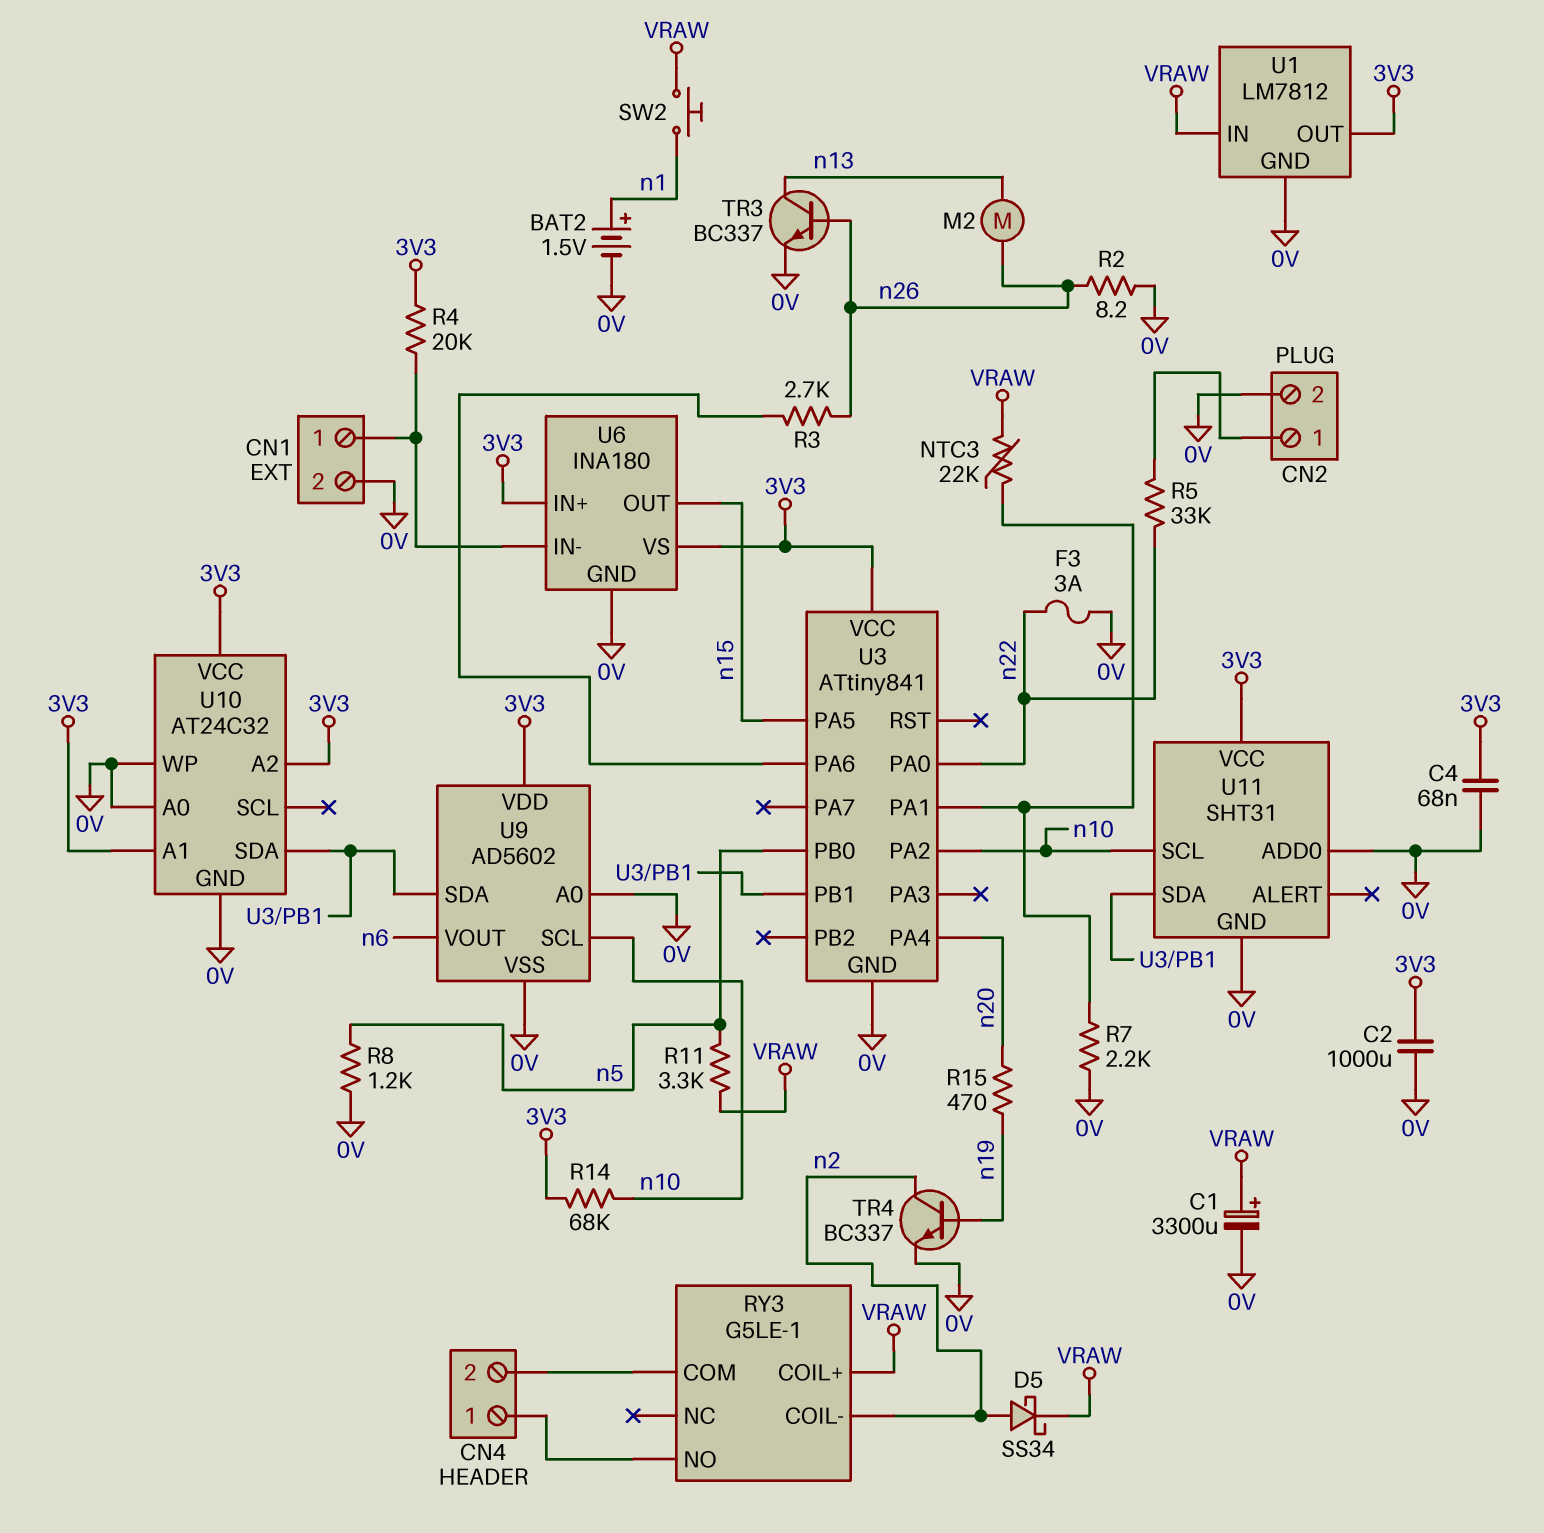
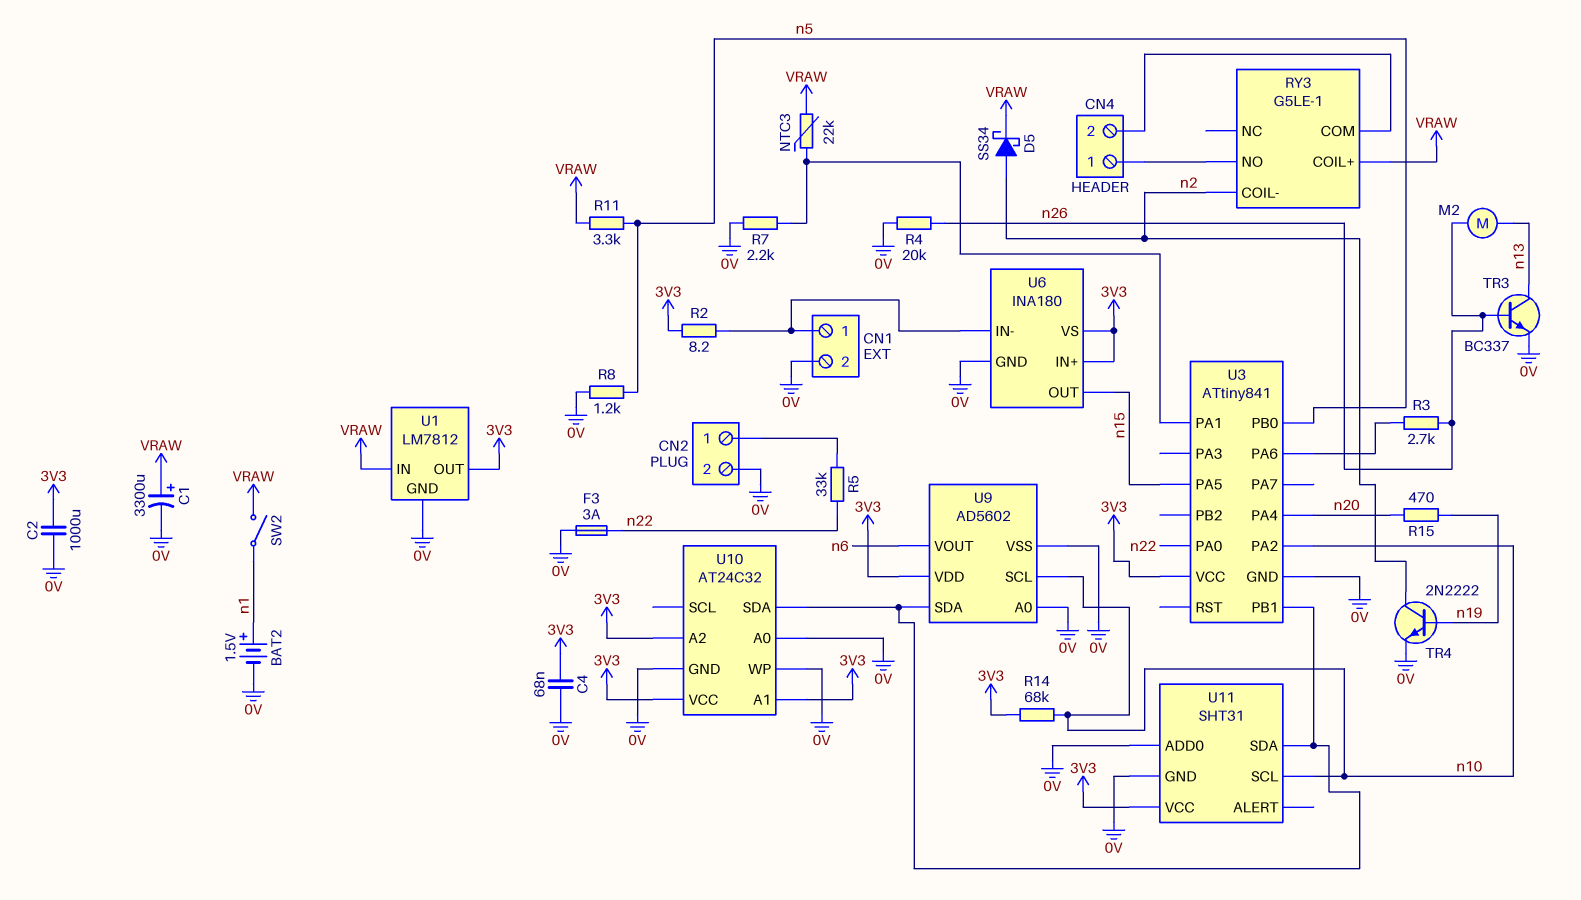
R2: 8.2 (0V, n26) -> 8.2 (3V3, CN1/1)
R4: 20k (3V3, CN1/1) -> 20k (0V, n26)
SW2: button (VRAW, n1) -> switch (VRAW, n1)
TR4: NPN BC337 (B n19, C n2, E 0V) -> NPN 2N2222 (B n19, C n2, E 0V)

